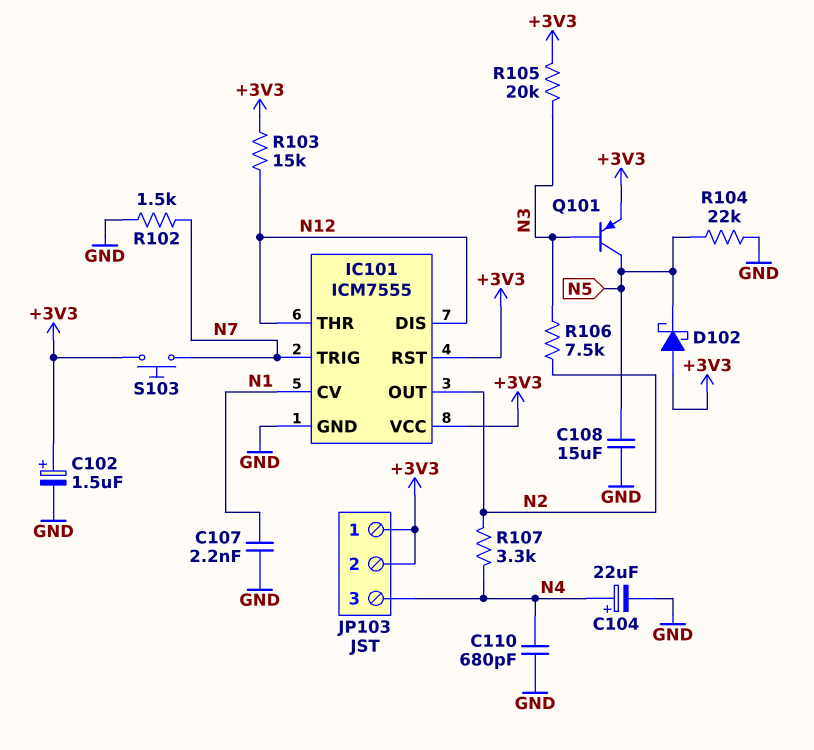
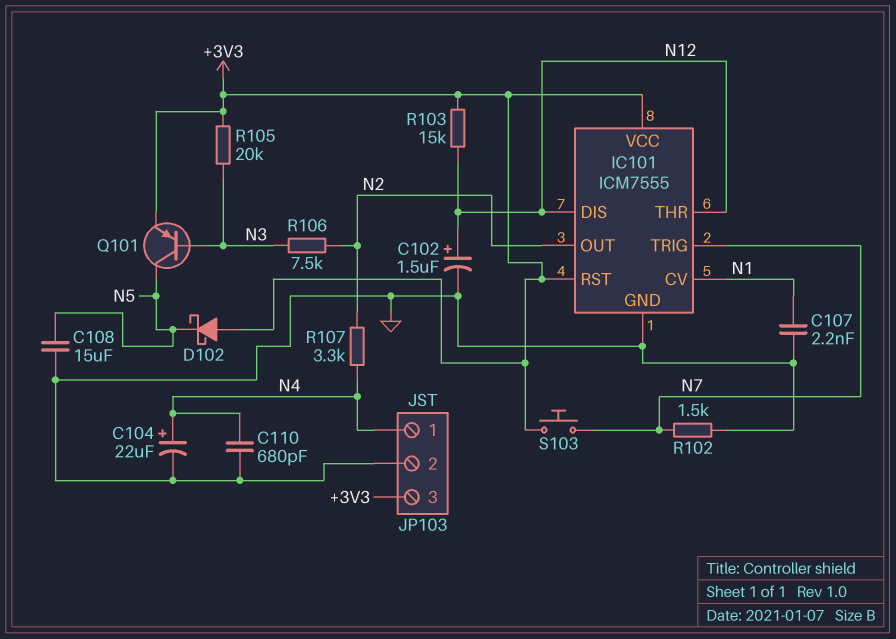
C102: 1.5uF (plus +3V3, minus GND) -> 1.5uF (plus N12, minus GND)
JP103 pin 1: +3V3 -> N4
JP103 pin 2: +3V3 -> GND
JP103 pin 3: N4 -> +3V3
R104: 22k (GND, N5) -> none

